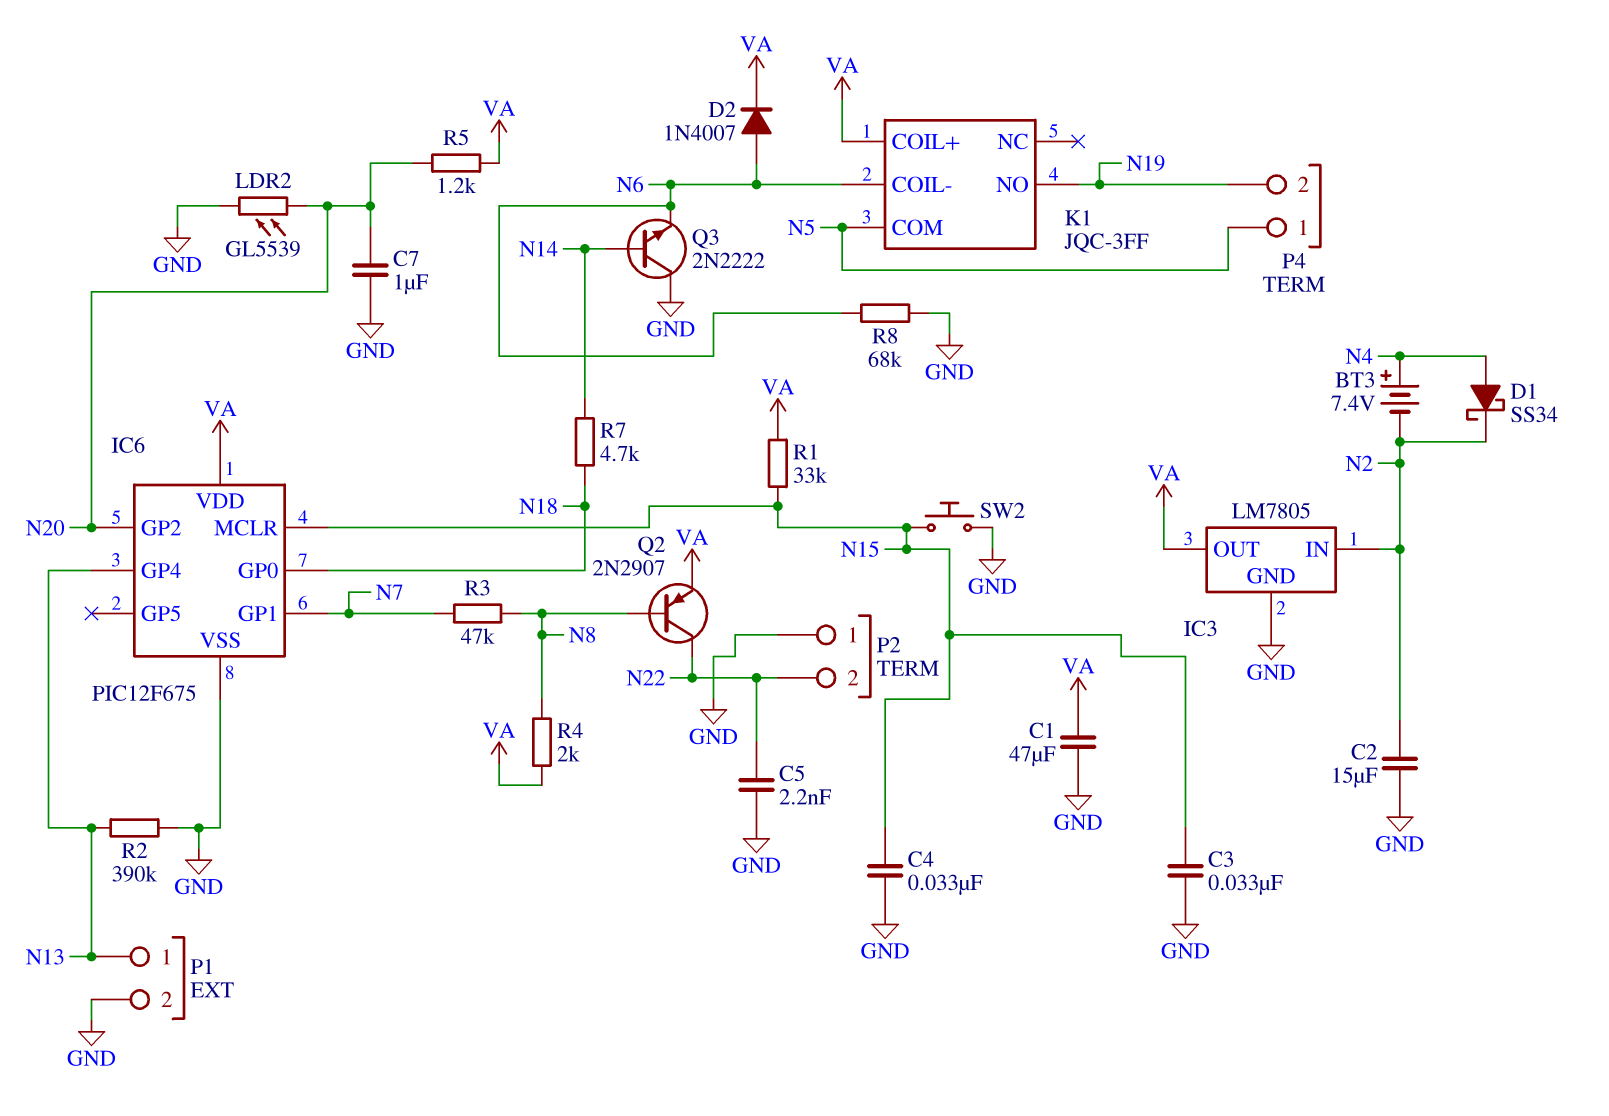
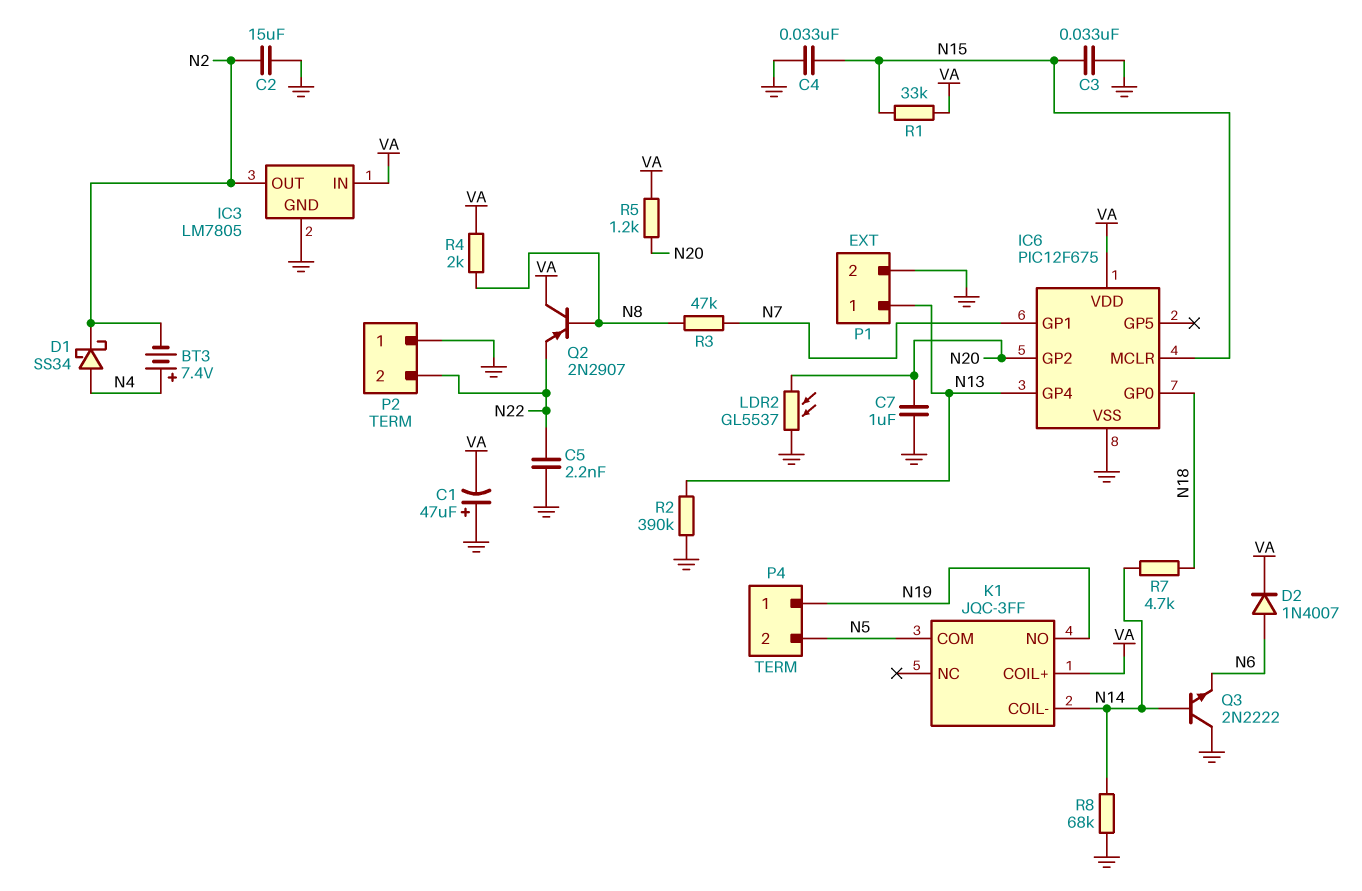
C1: 47uF (GND, VA) -> 47uF (plus GND, minus VA)
IC3 pin IN: N2 -> VA
IC3 pin OUT: VA -> N2
K1 pin COIL-: N6 -> N14
LDR2: GL5539 (GND, N20) -> GL5537 (GND, N20)
P4 pin 1: N5 -> N19
P4 pin 2: N19 -> N5
Q2: PNP 2N2907 (B N8, C N22, E VA) -> PNP 2N2907 (B N8, C VA, E N22)
R8: 68k (GND, N6) -> 68k (GND, N14)
SW2: button (GND, N15) -> none

